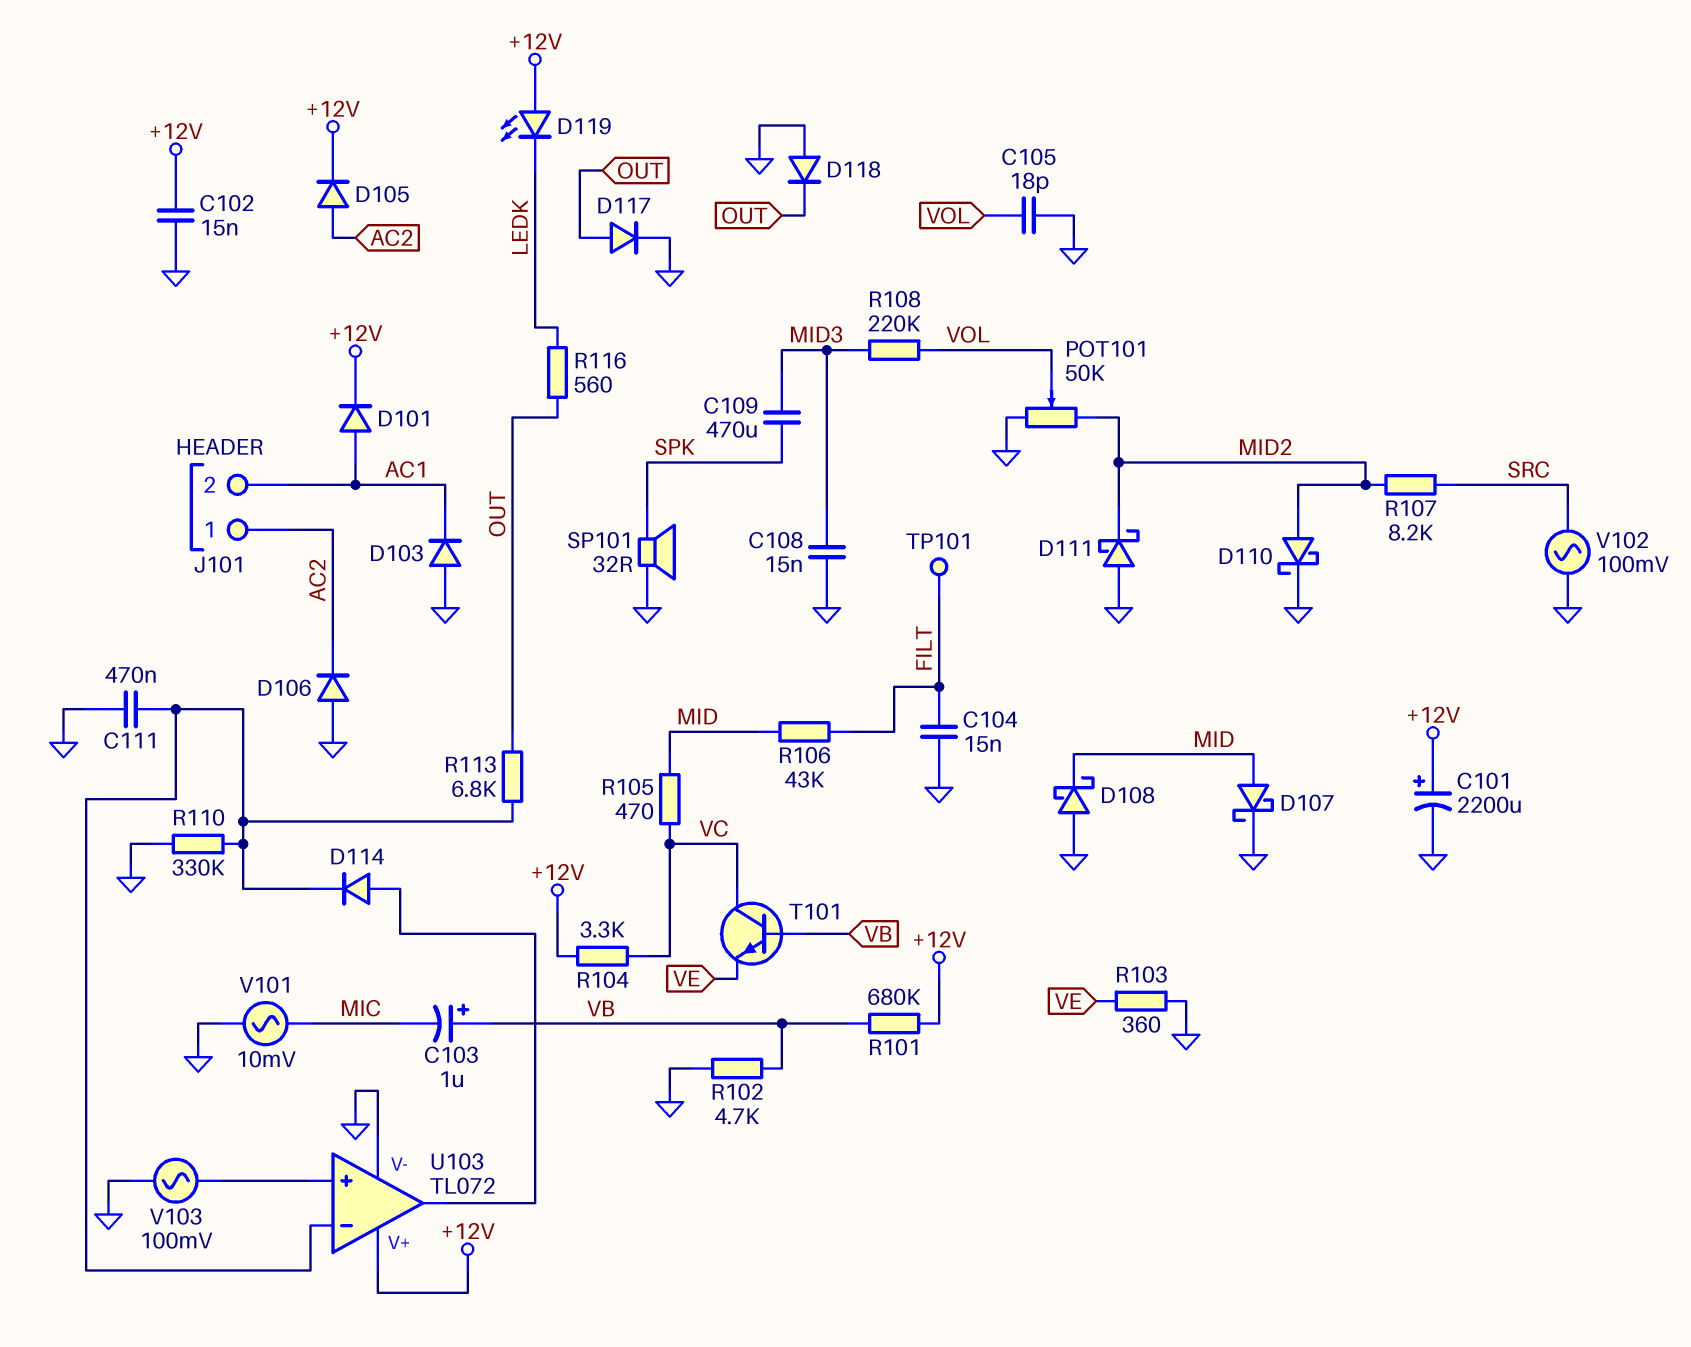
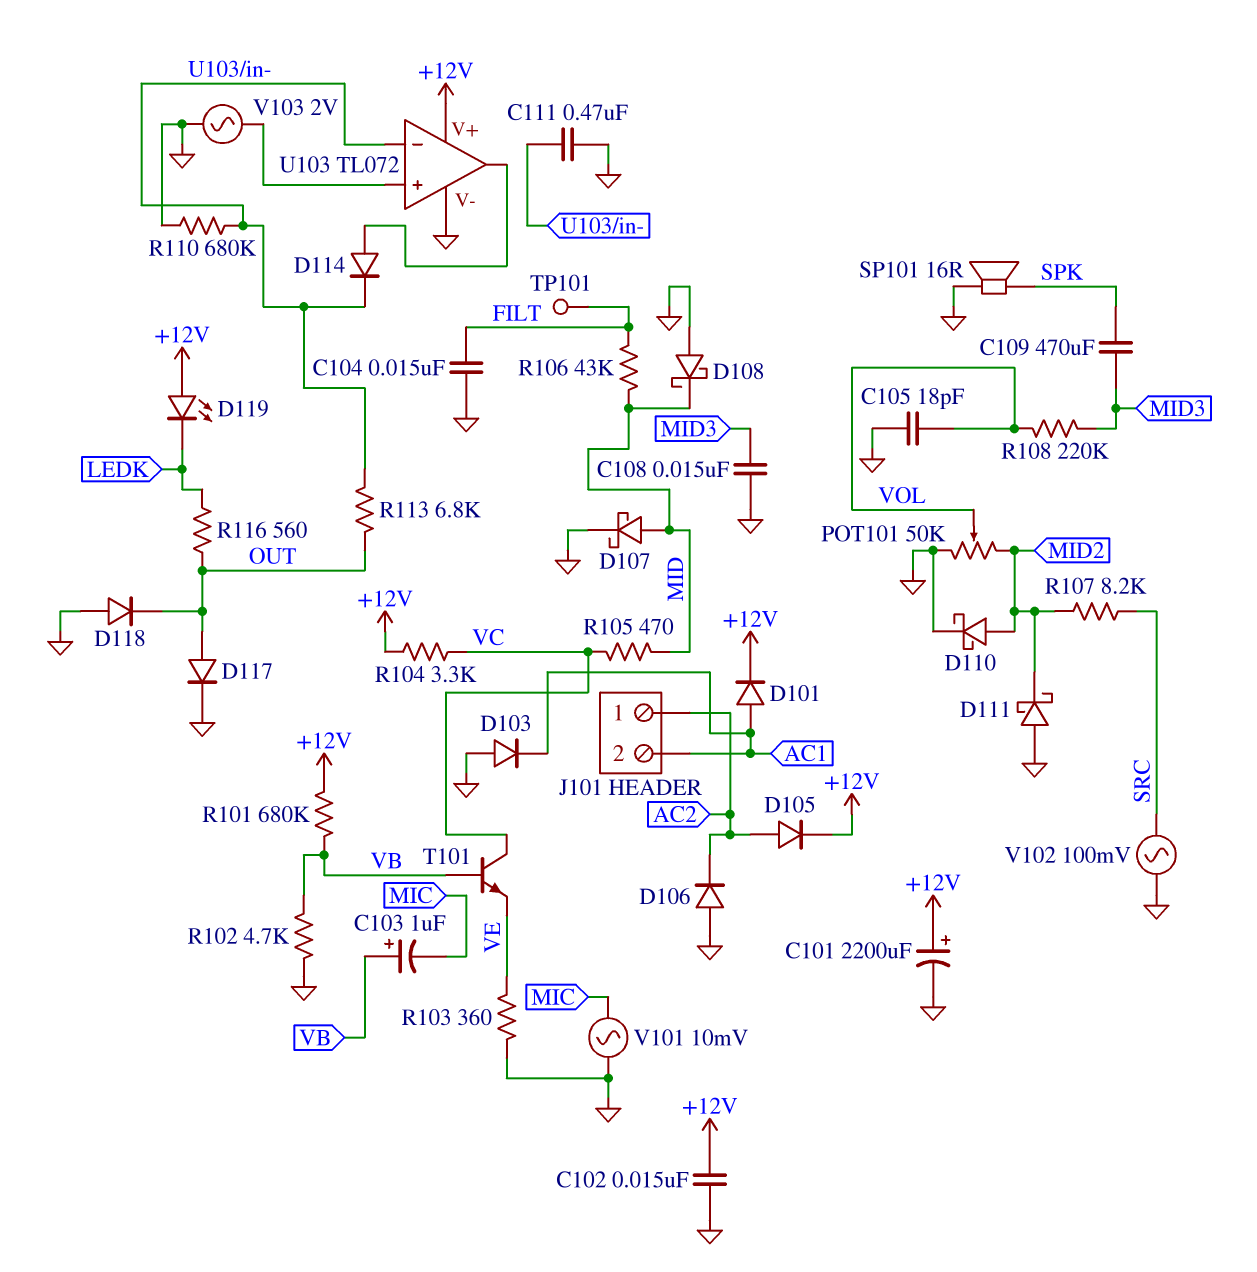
R110: 330k (GND, U103/in-) -> 680k (GND, U103/in-)
SP101: speaker 32R (GND, SPK) -> speaker 16R (GND, SPK)
V103: AC 100mV (GND, U103/in+) -> AC 2V (GND, U103/in+)

